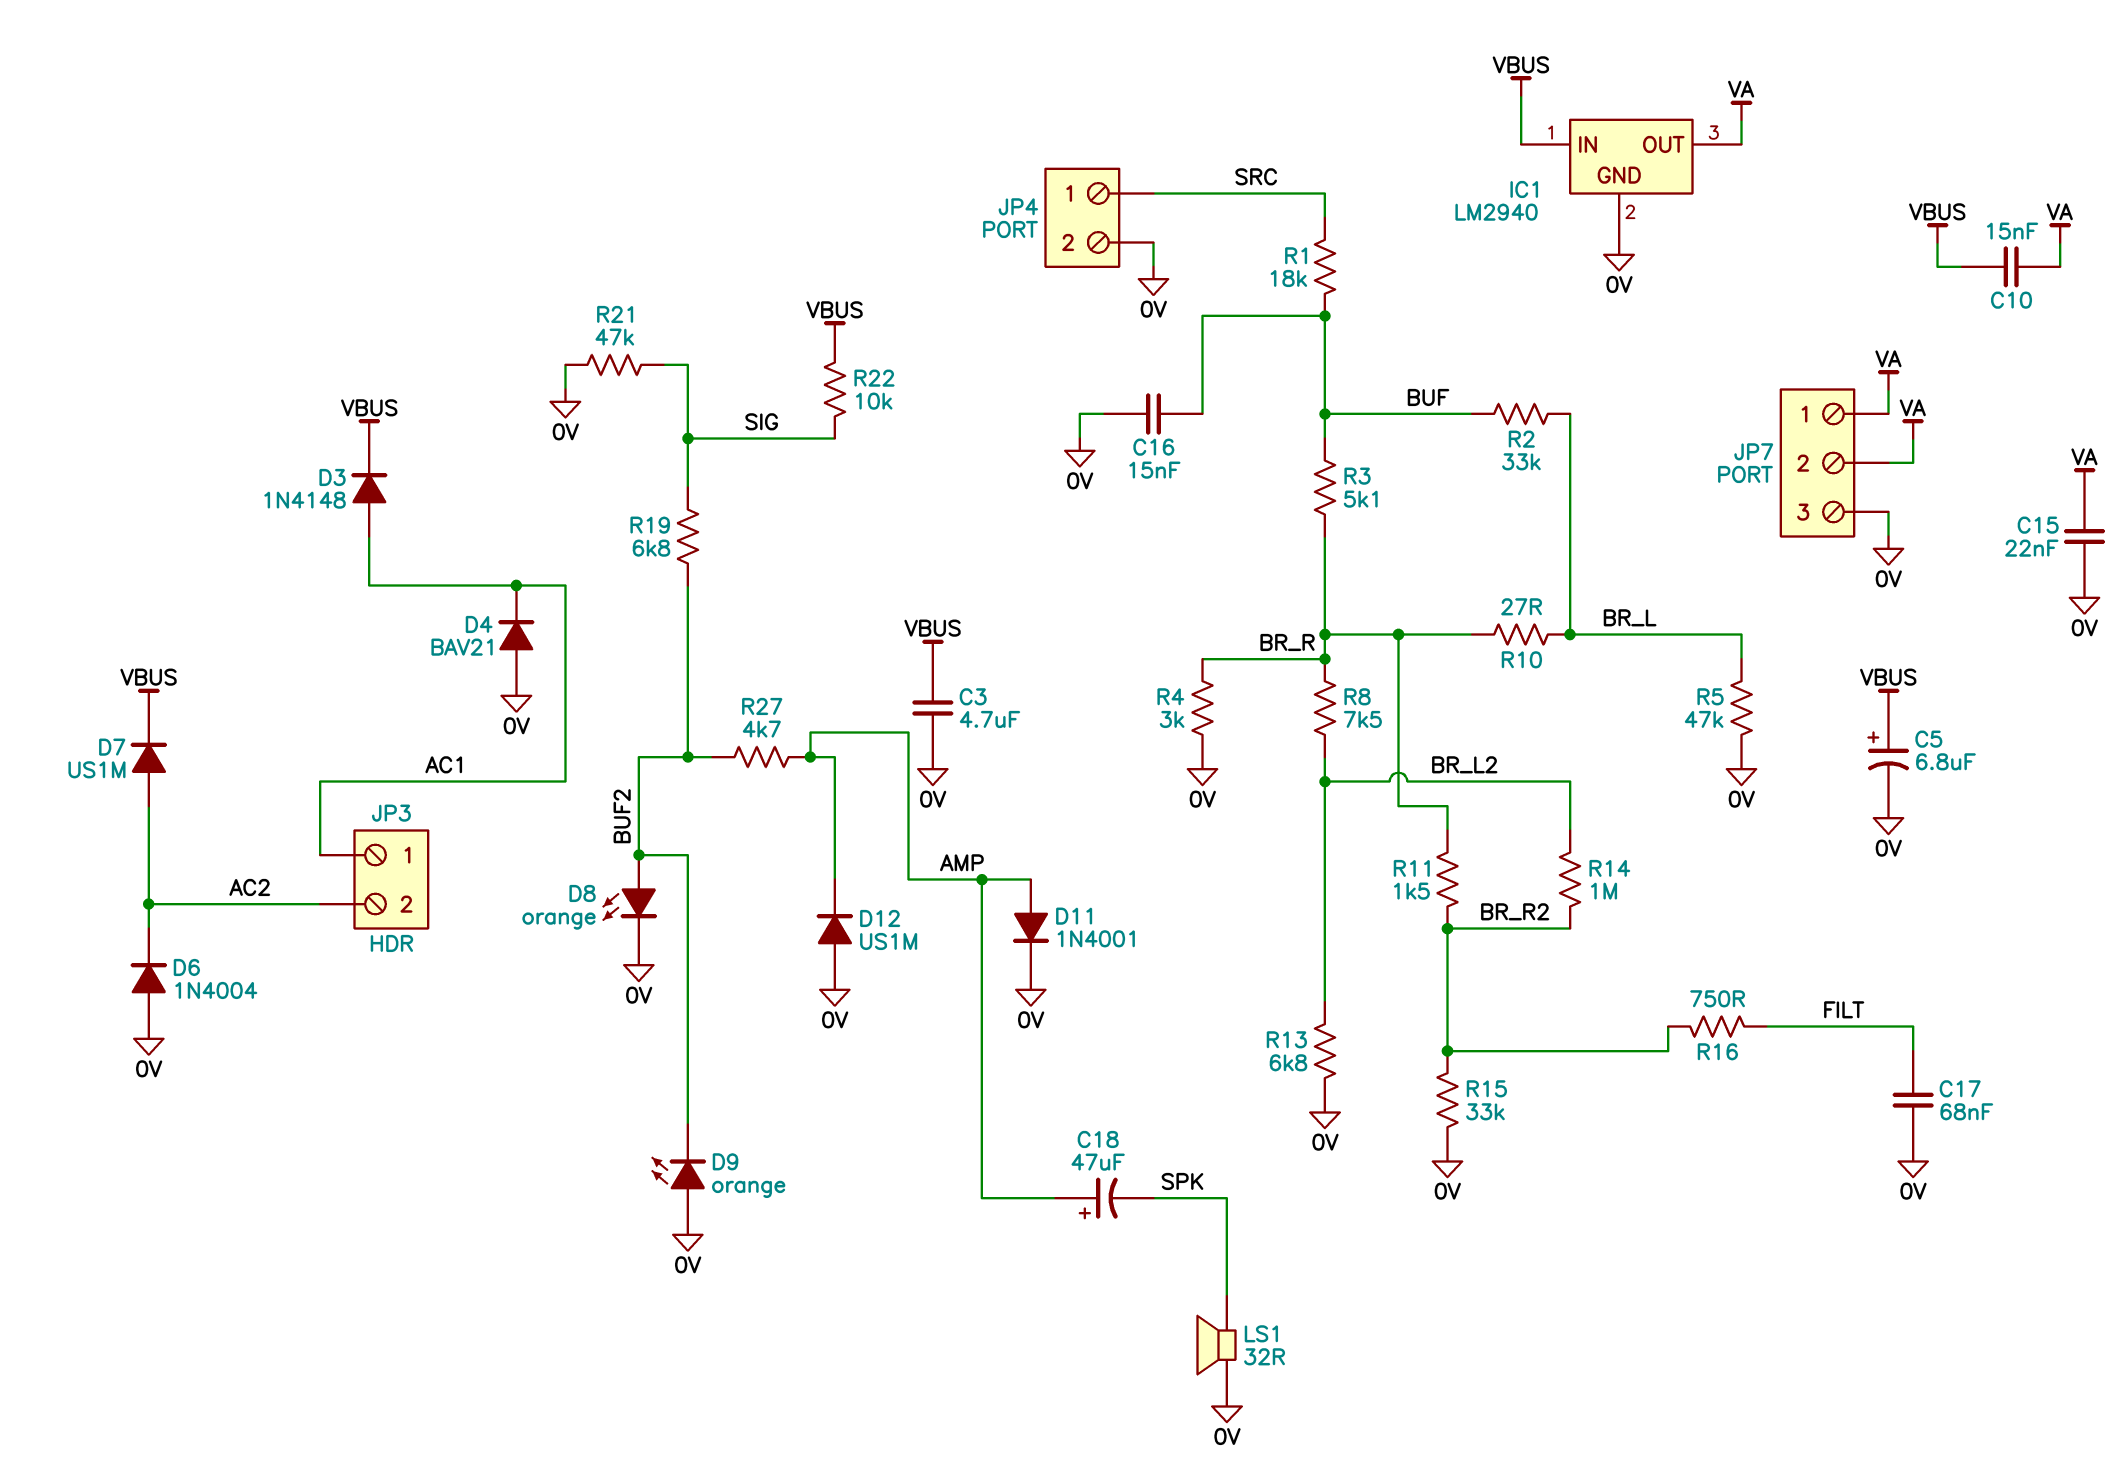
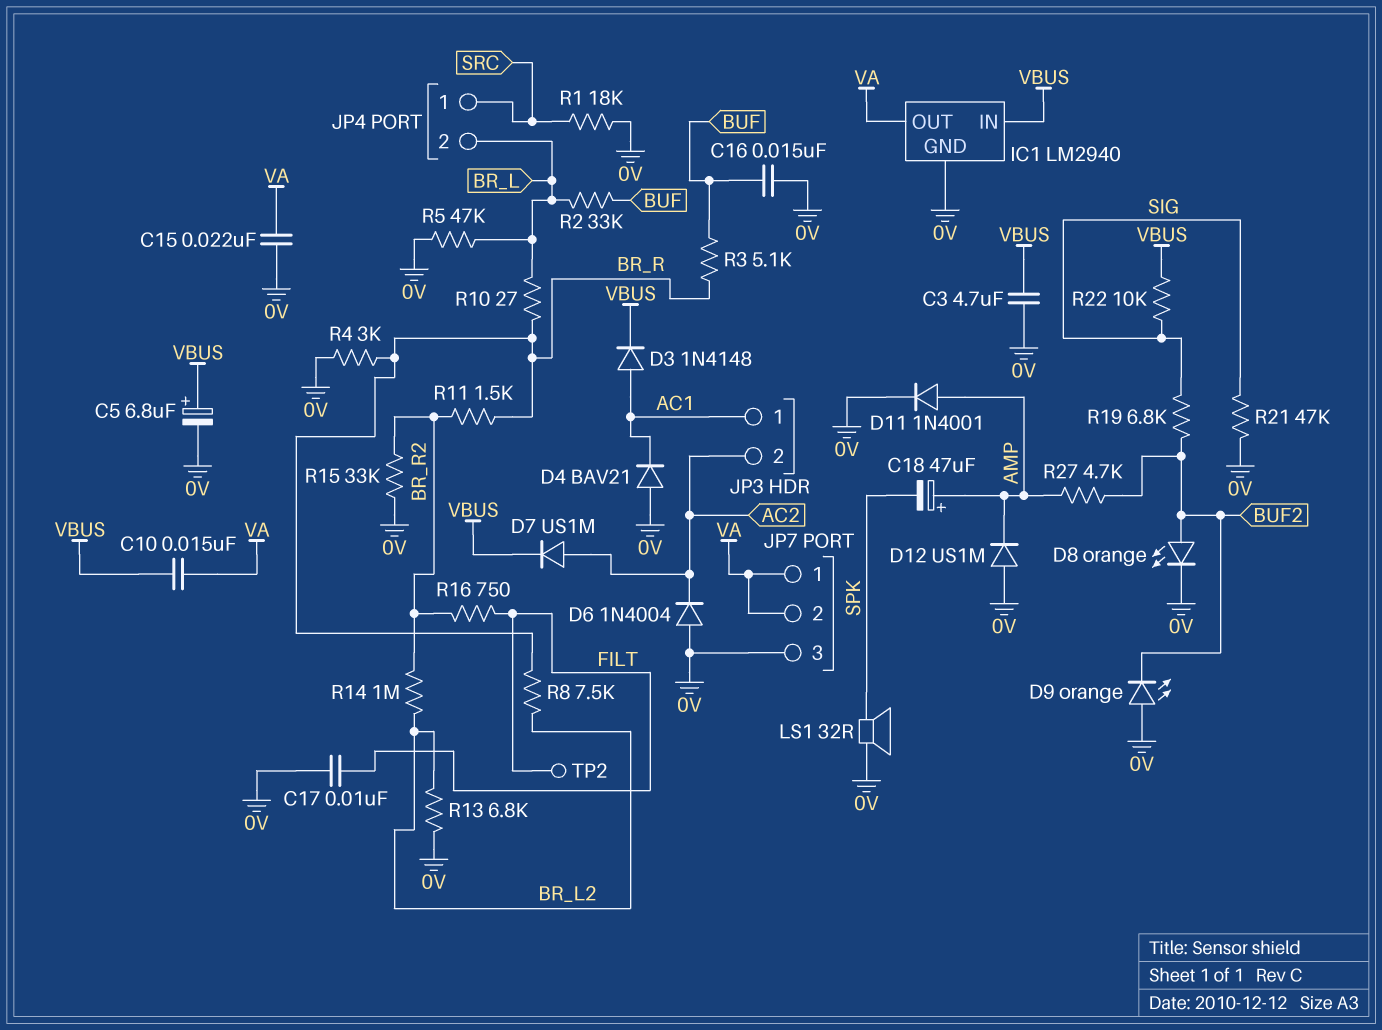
C17: 68nF (0V, FILT) -> 10nF (0V, FILT)
JP4 pin 2: 0V -> BR_L
R1: 18k (BUF, SRC) -> 18k (0V, SRC)
TP2: none -> test point (FILT)

